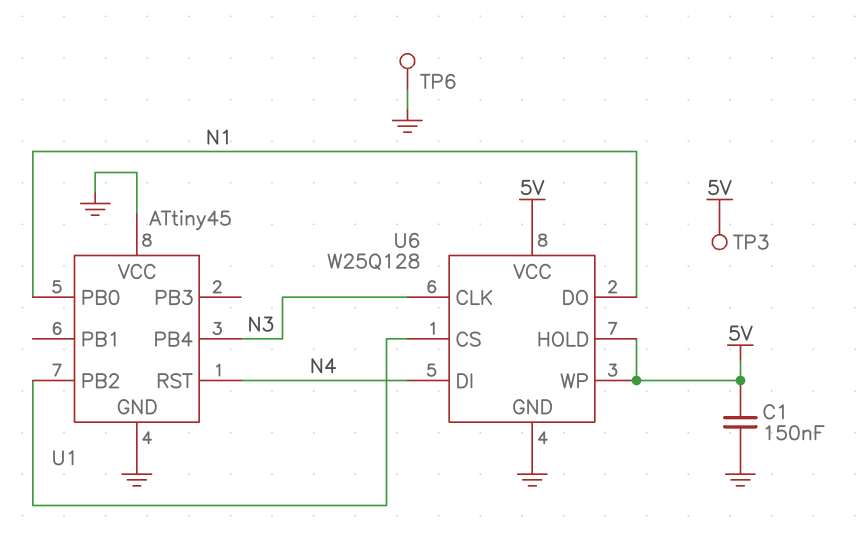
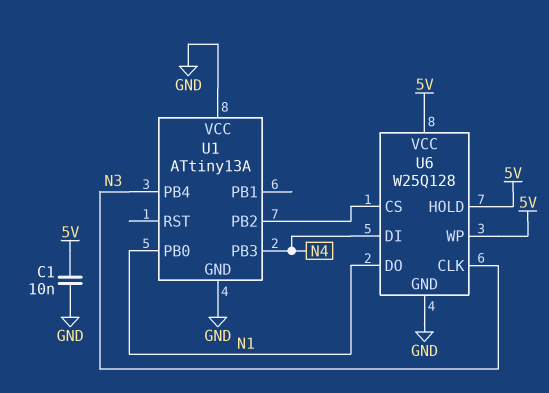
C1: 150nF (5V, GND) -> 10nF (5V, GND)
TP3: test point (5V) -> none
TP6: test point (GND) -> none
U1: ATtiny45 -> ATtiny13A
U1 pin PB3: none -> N4
U1 pin RST: N4 -> none

